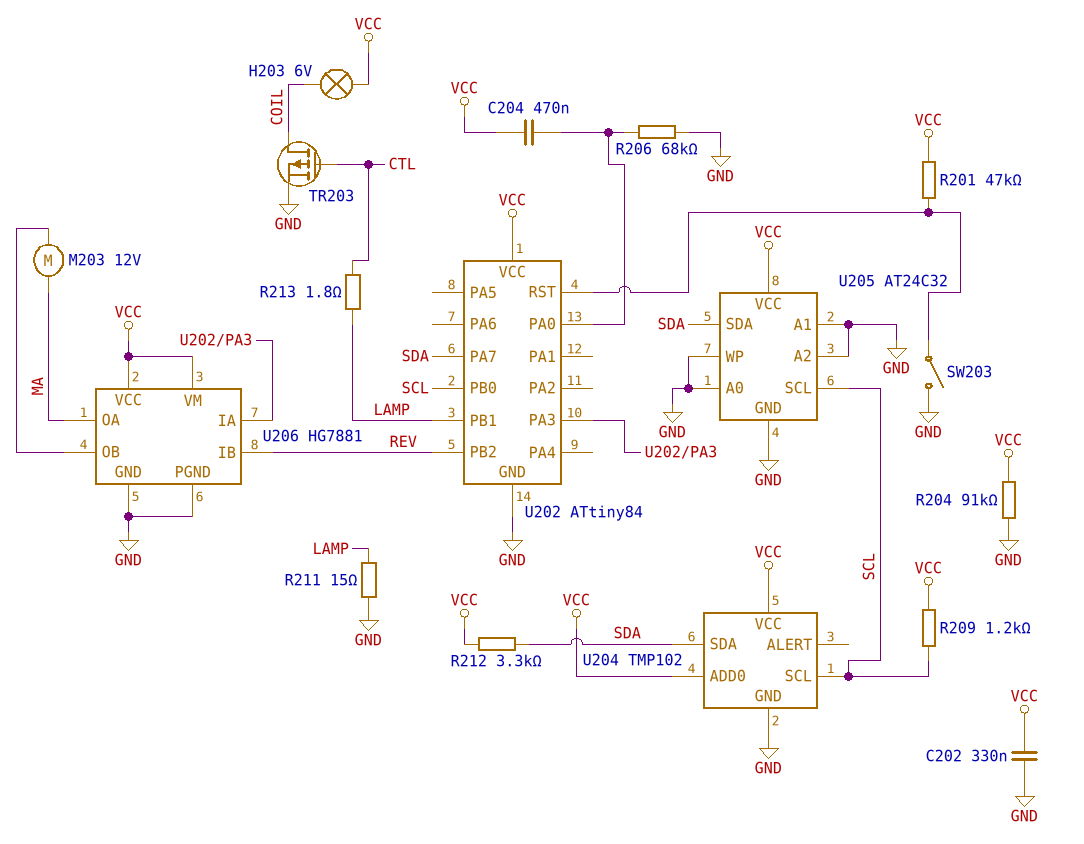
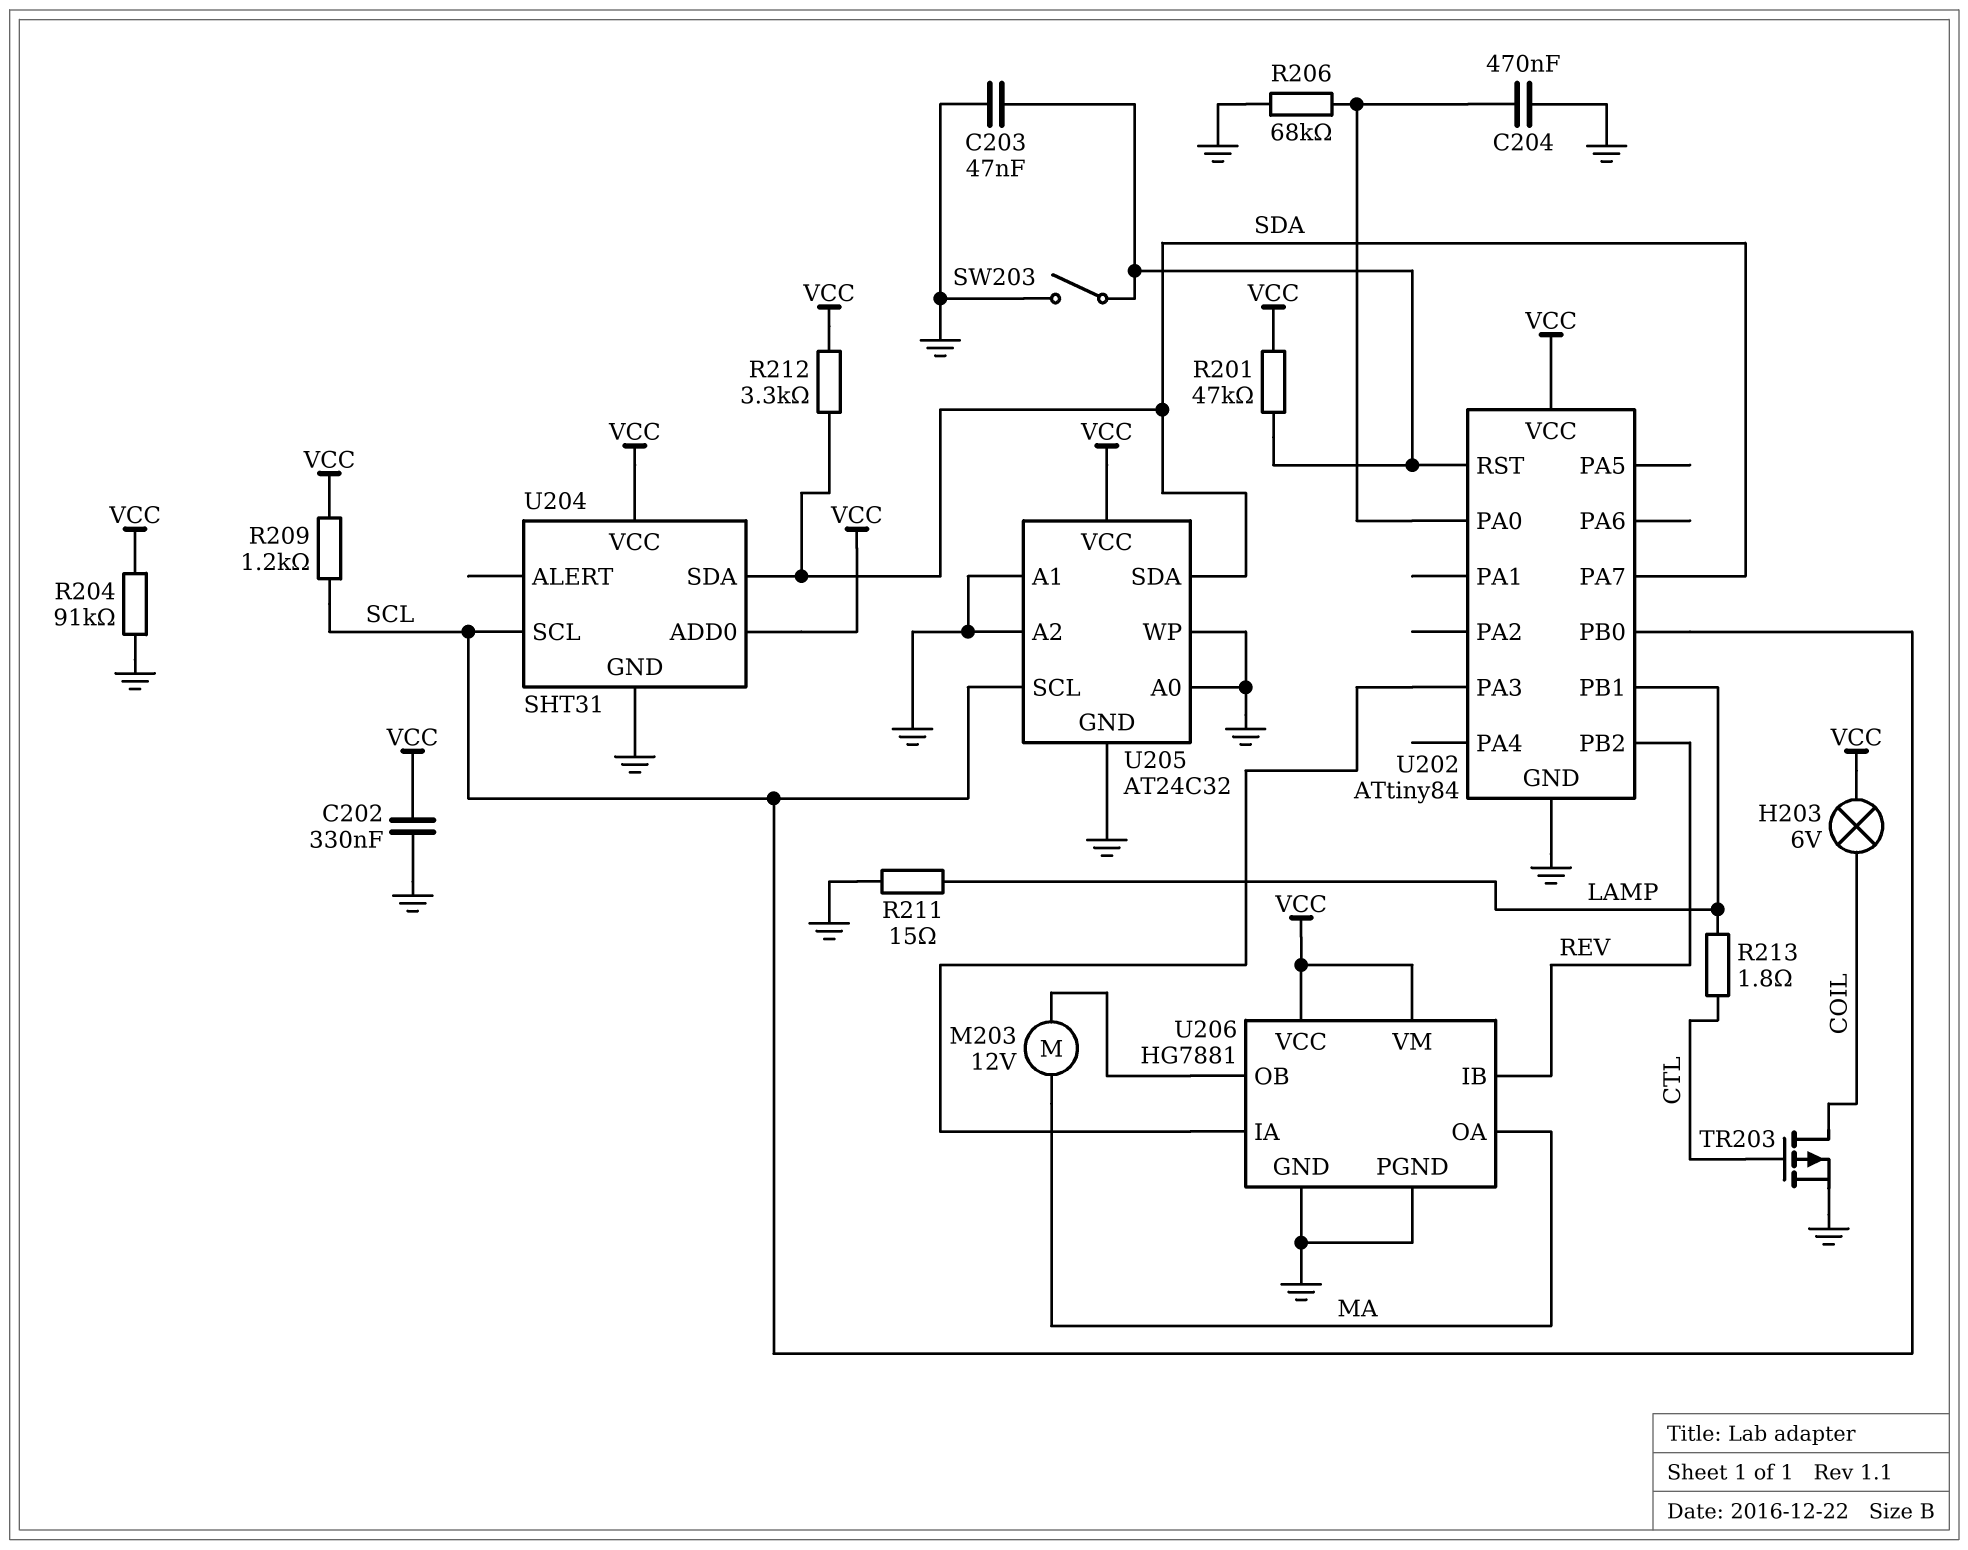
C203: none -> 47nF (GND, U202/RST)
C204: 470nF (U202/PA0, VCC) -> 470nF (GND, U202/PA0)
U204: TMP102 -> SHT31

